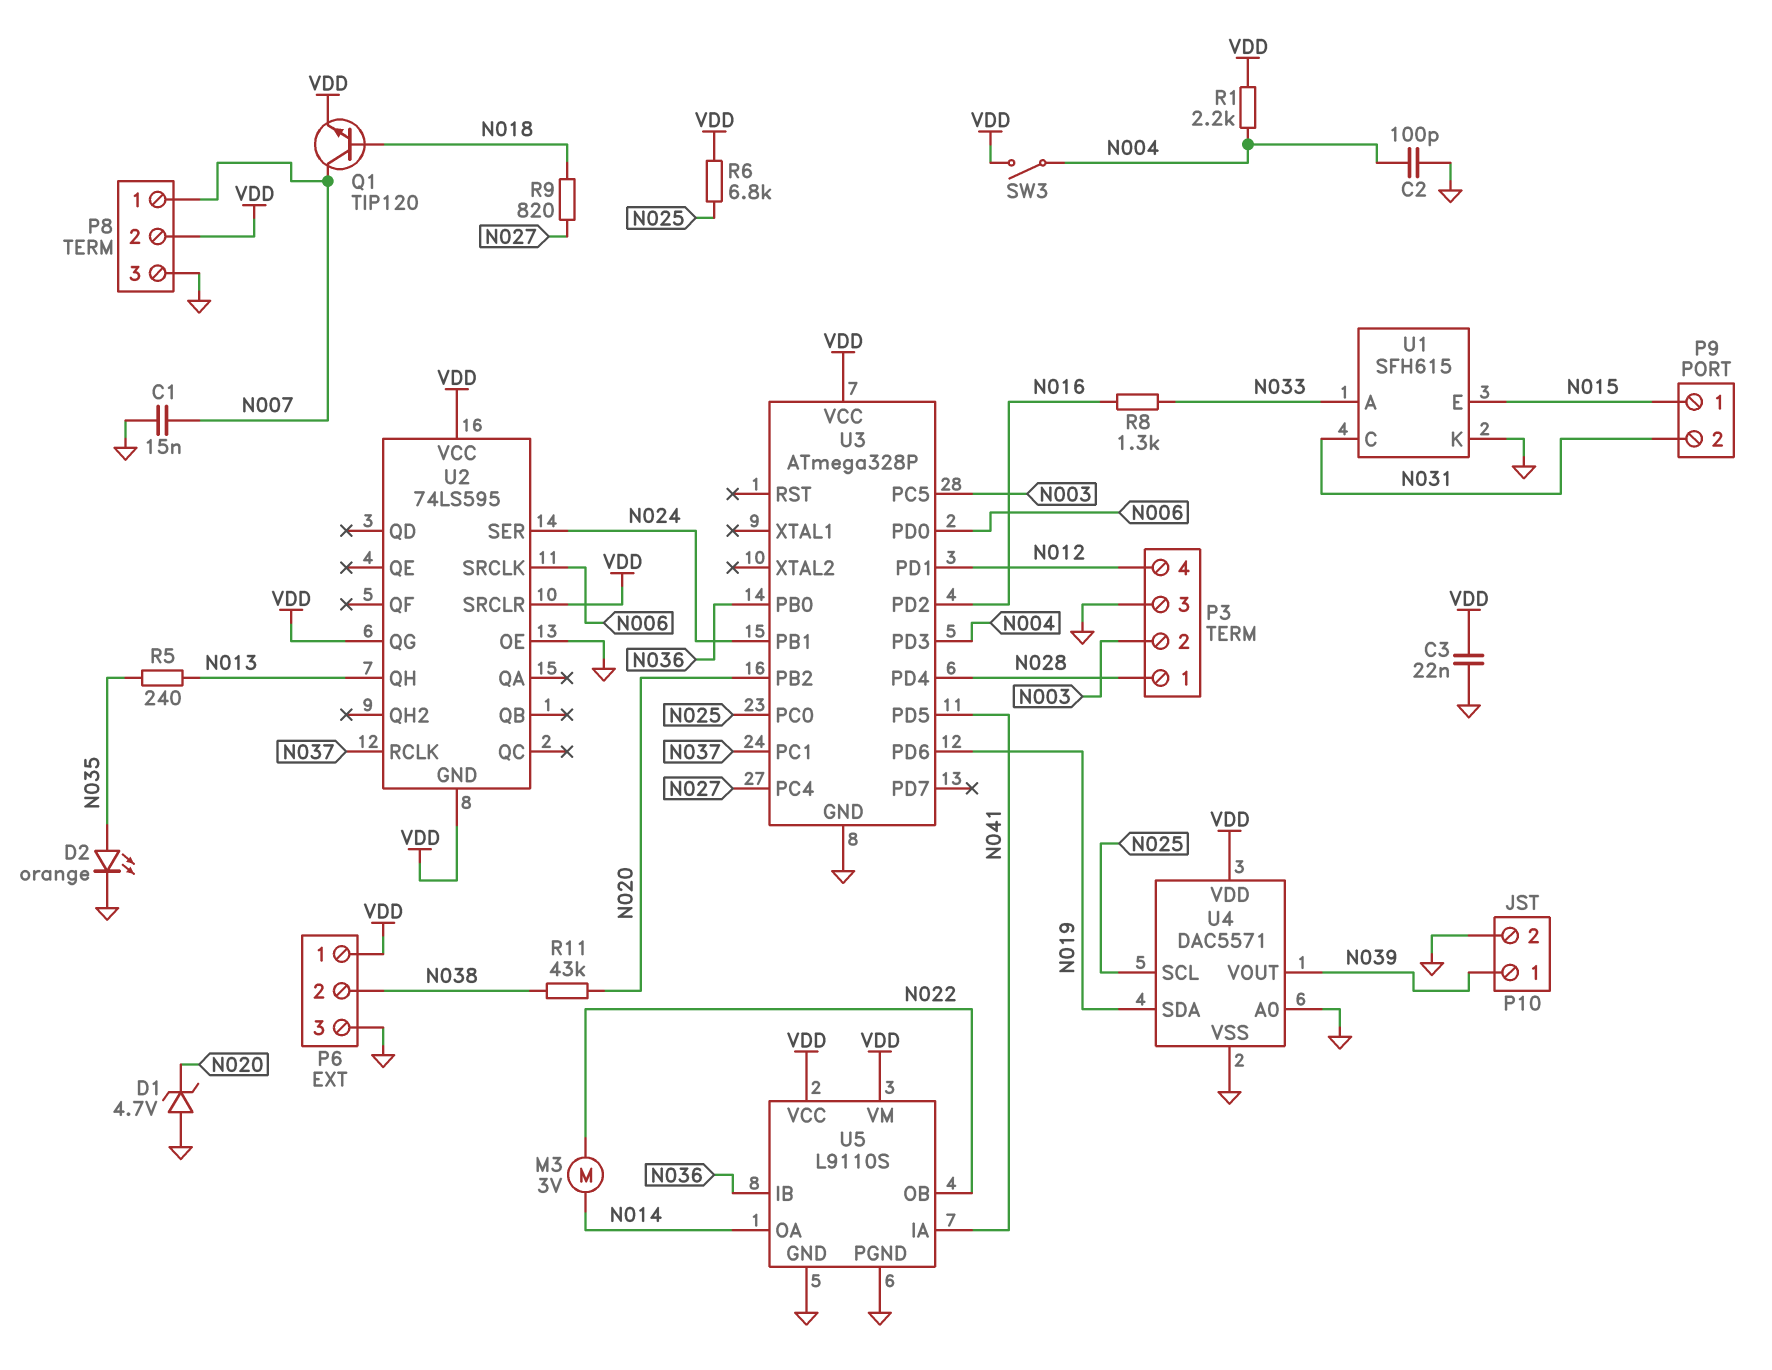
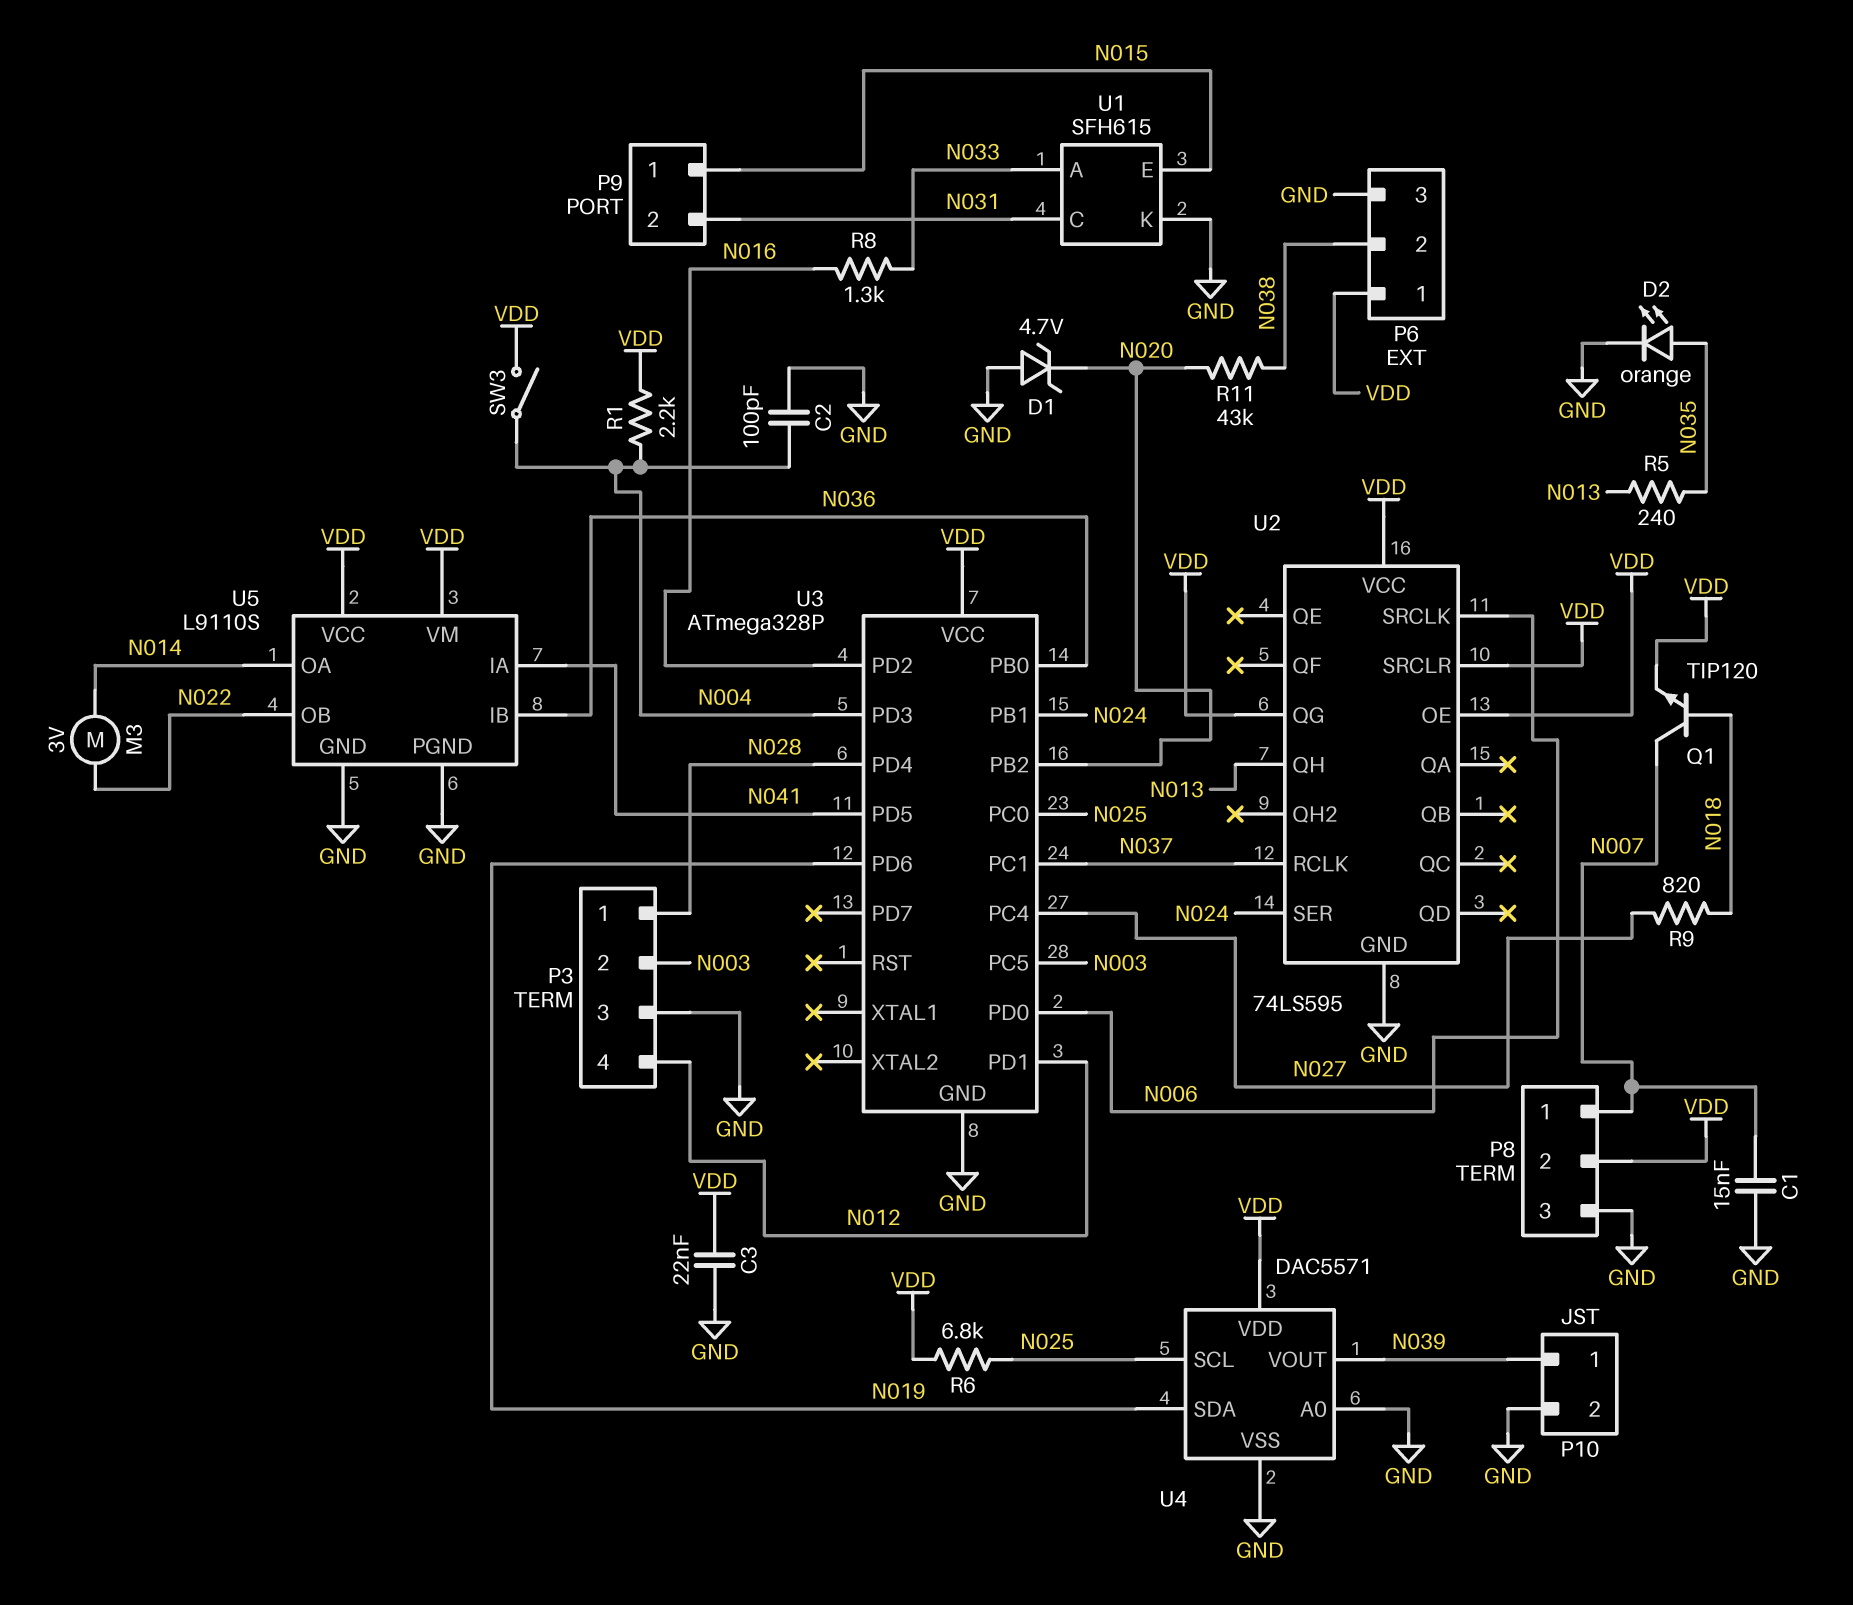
U2 pin GND: VDD -> GND
U2 pin OE: GND -> VDD

